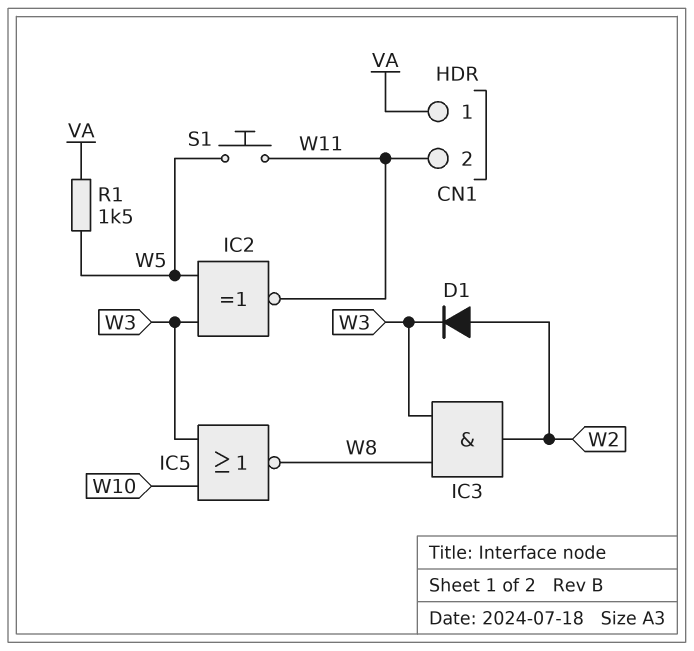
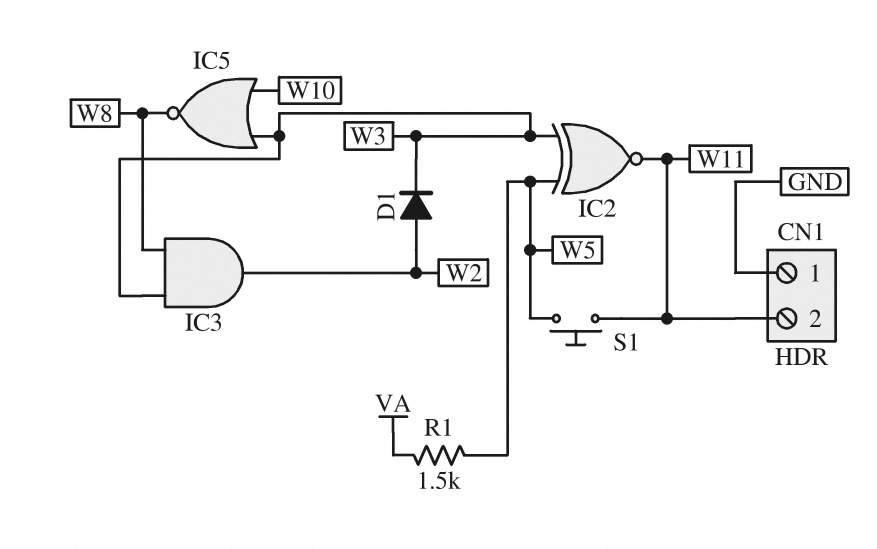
CN1 pin 1: VA -> GND

